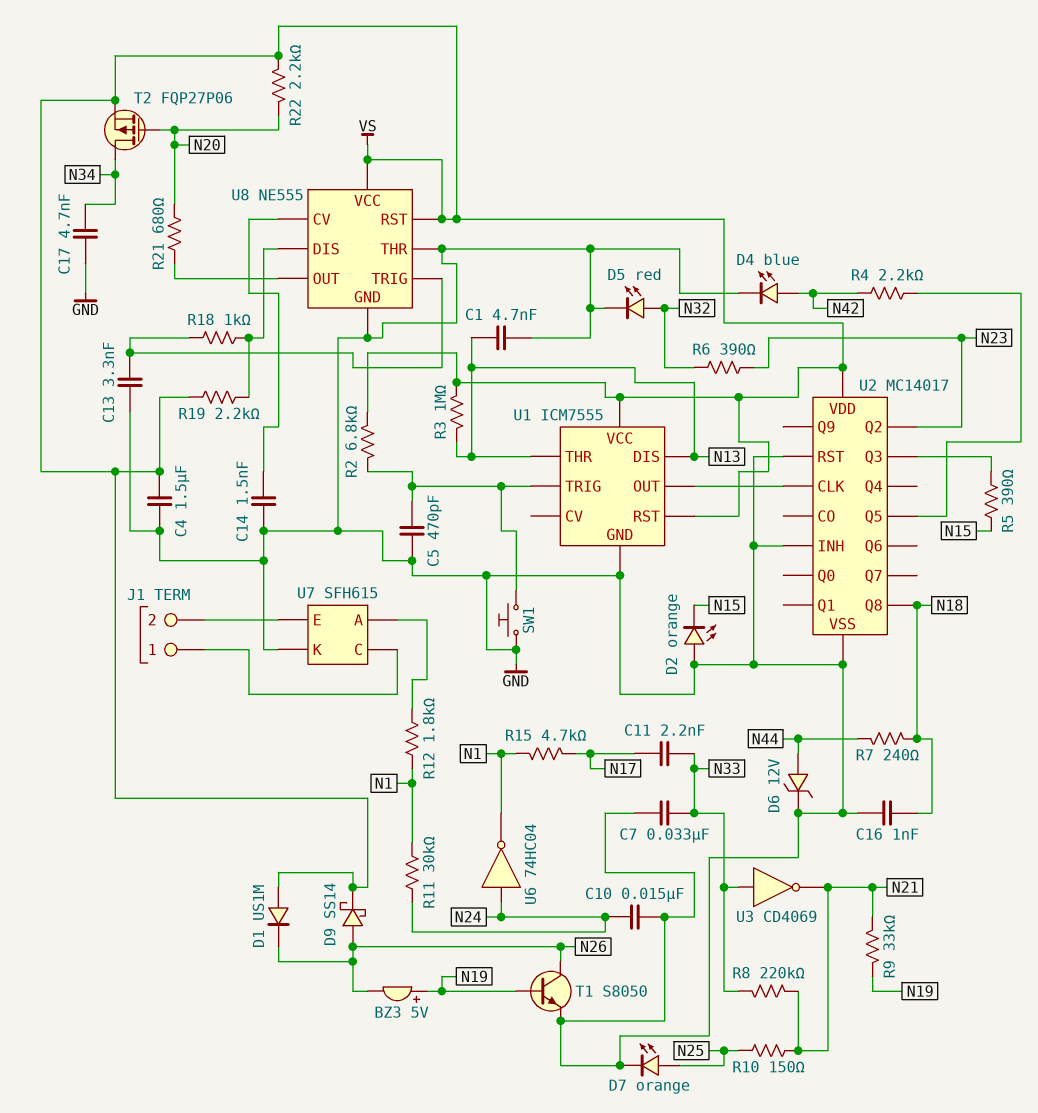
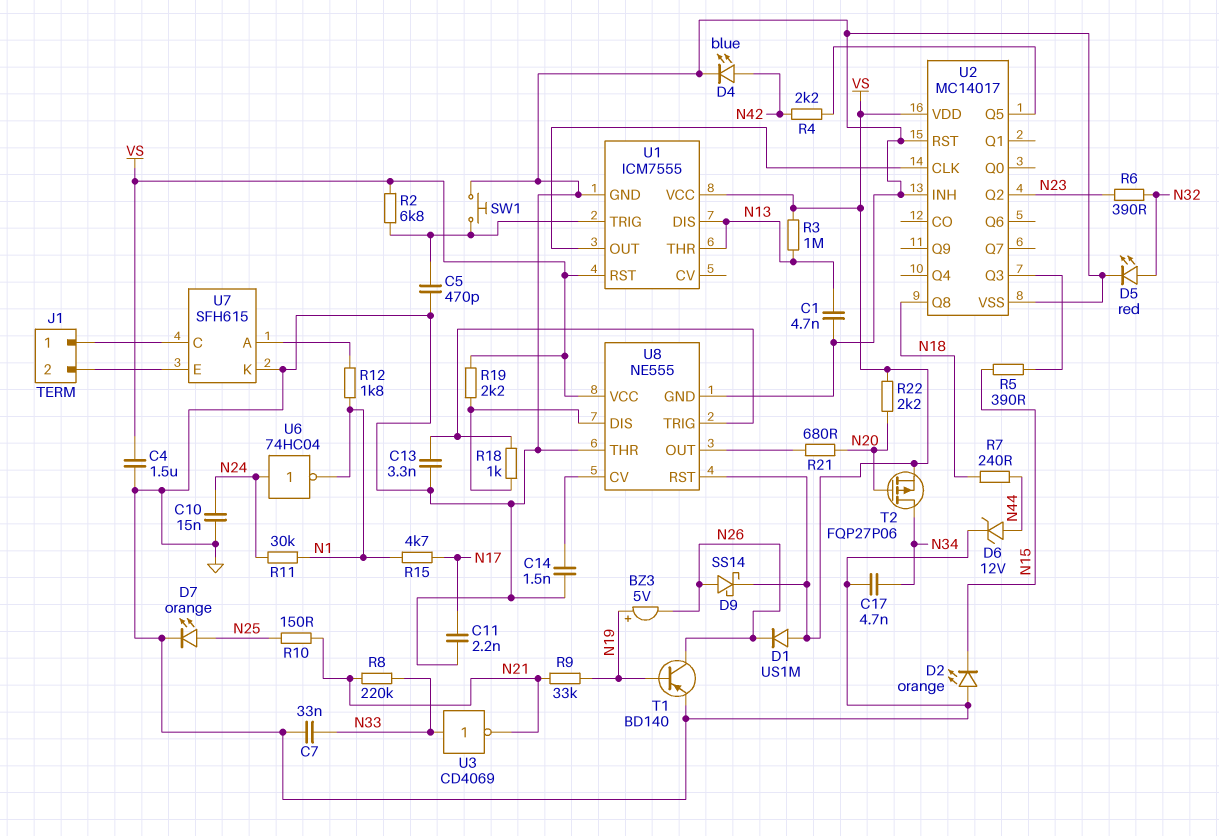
C11: 2.2nF (N17, N33) -> 2.2nF (GND, N17)
C16: 1nF (GND, N18) -> none
T1: NPN S8050 (B N19, C N26, E GND) -> PNP BD140 (B N19, C N26, E GND)

